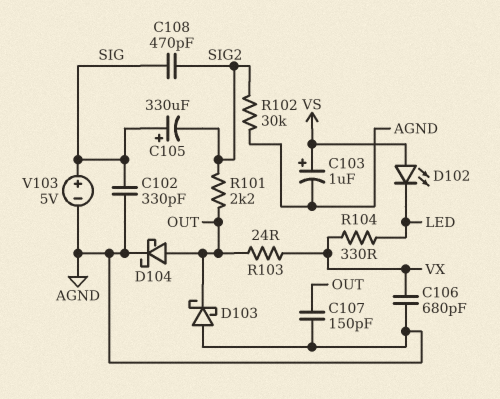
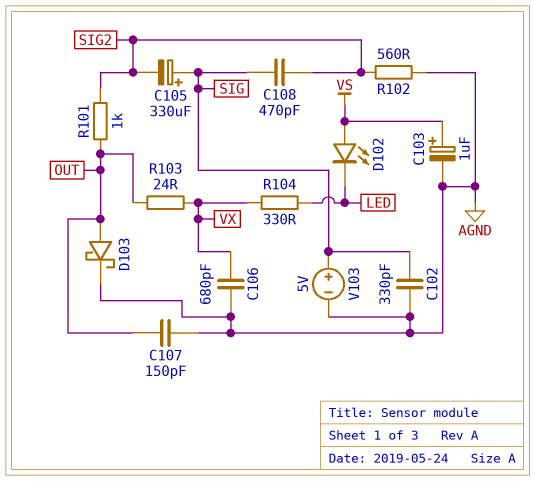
D103: schottky (A AGND, K OUT) -> schottky (A OUT, K AGND)
D104: schottky (A OUT, K AGND) -> none
R101: 2.2k (OUT, SIG2) -> 1k (OUT, SIG2)
R102: 30k (AGND, SIG2) -> 560 (AGND, SIG2)

